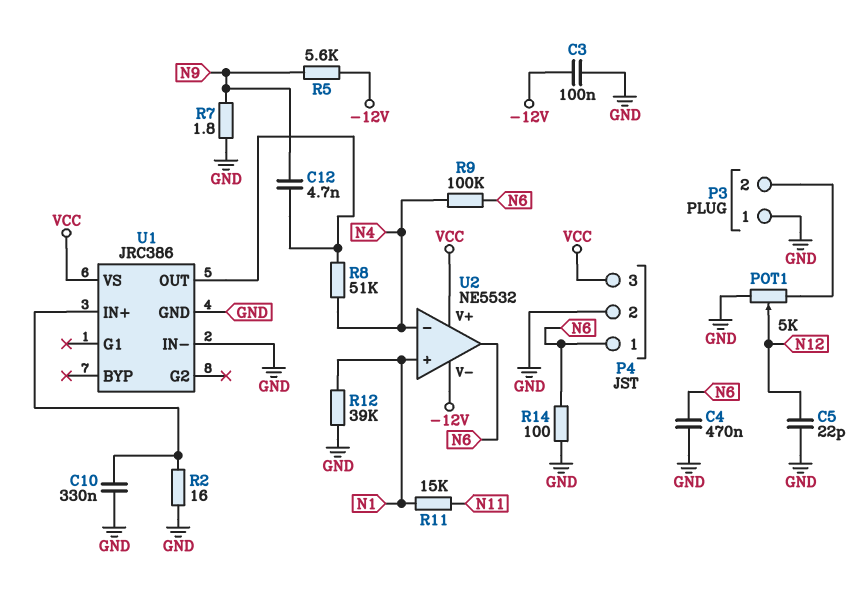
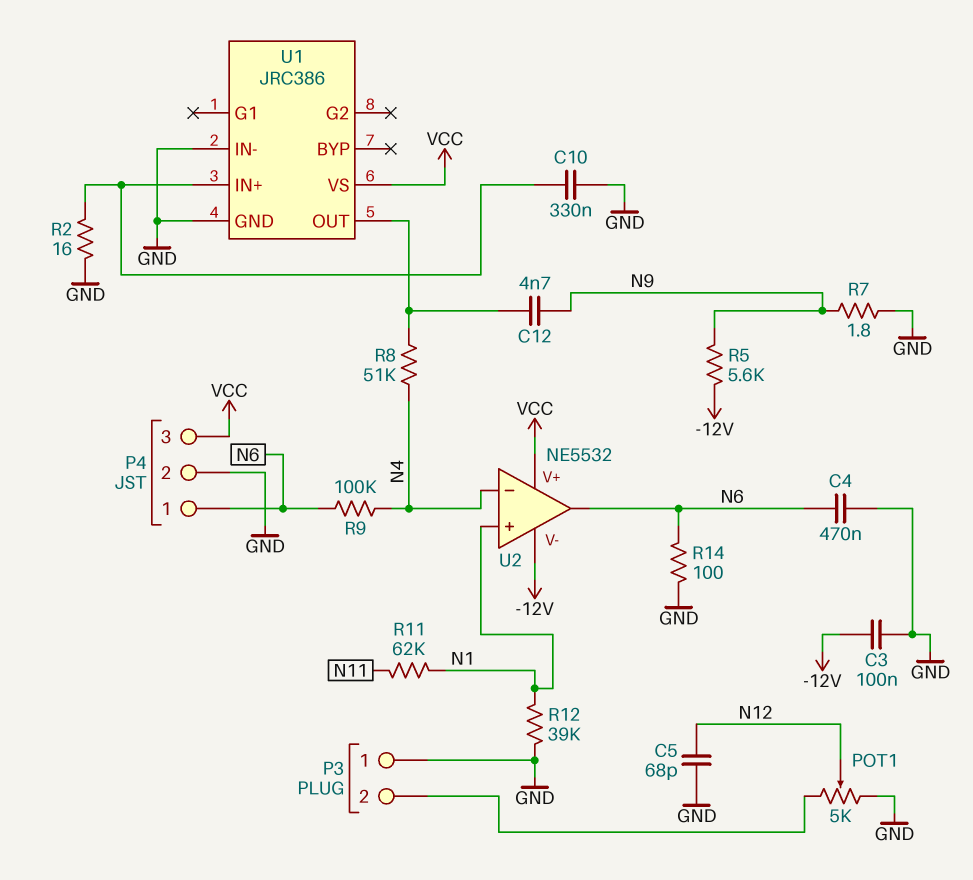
C5: 22pF (GND, N12) -> 68pF (GND, N12)
R11: 15k (N1, N11) -> 62k (N1, N11)

